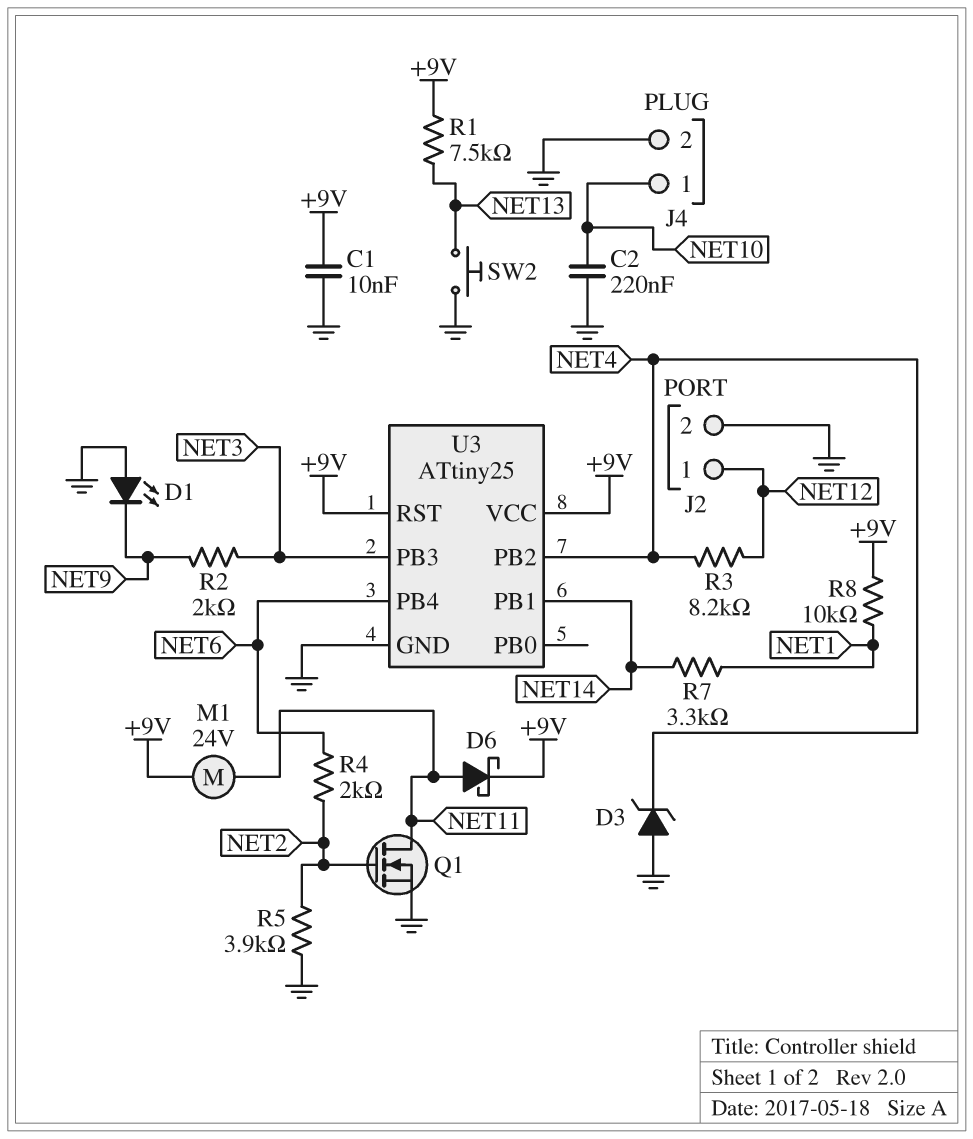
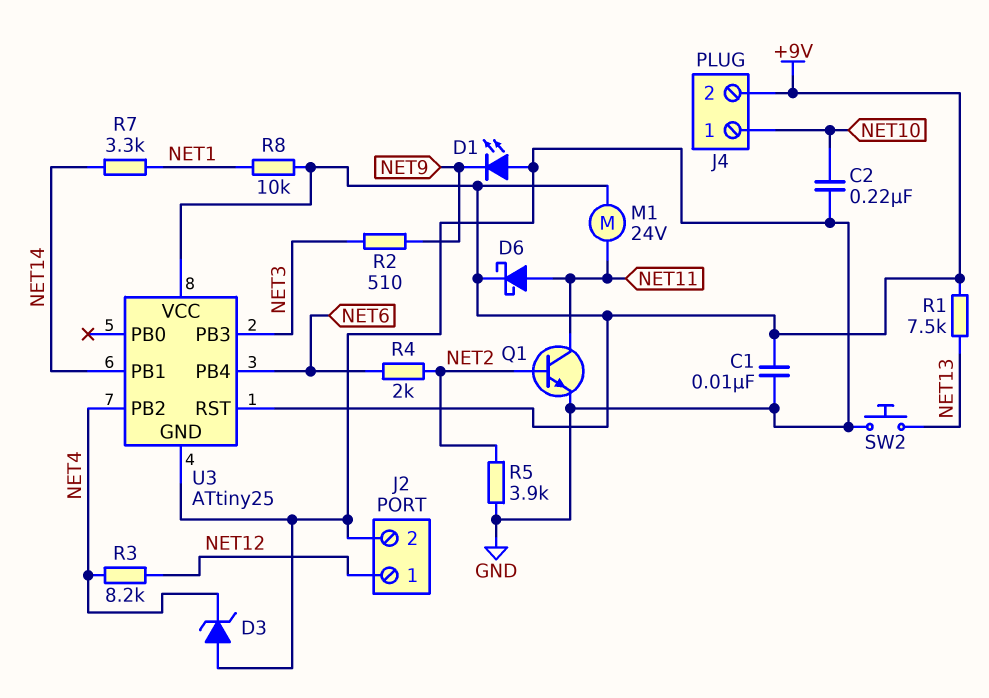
J4 pin 2: GND -> +9V
Q1: NMOS (G NET2, D NET11, S GND) -> NPN (B NET2, C NET11, E GND)
R2: 2k (NET3, NET9) -> 510 (NET3, NET9)

